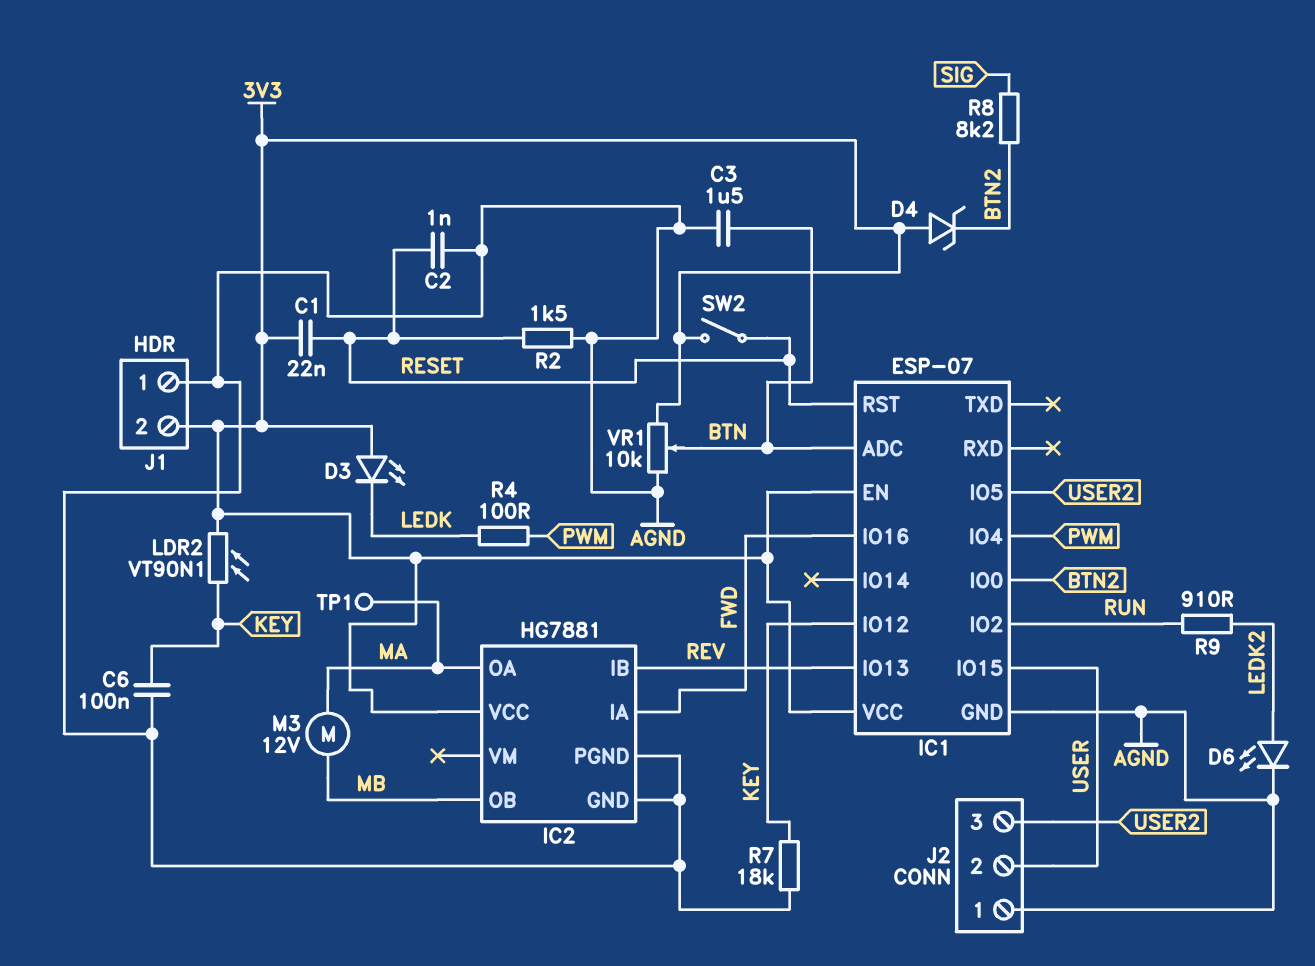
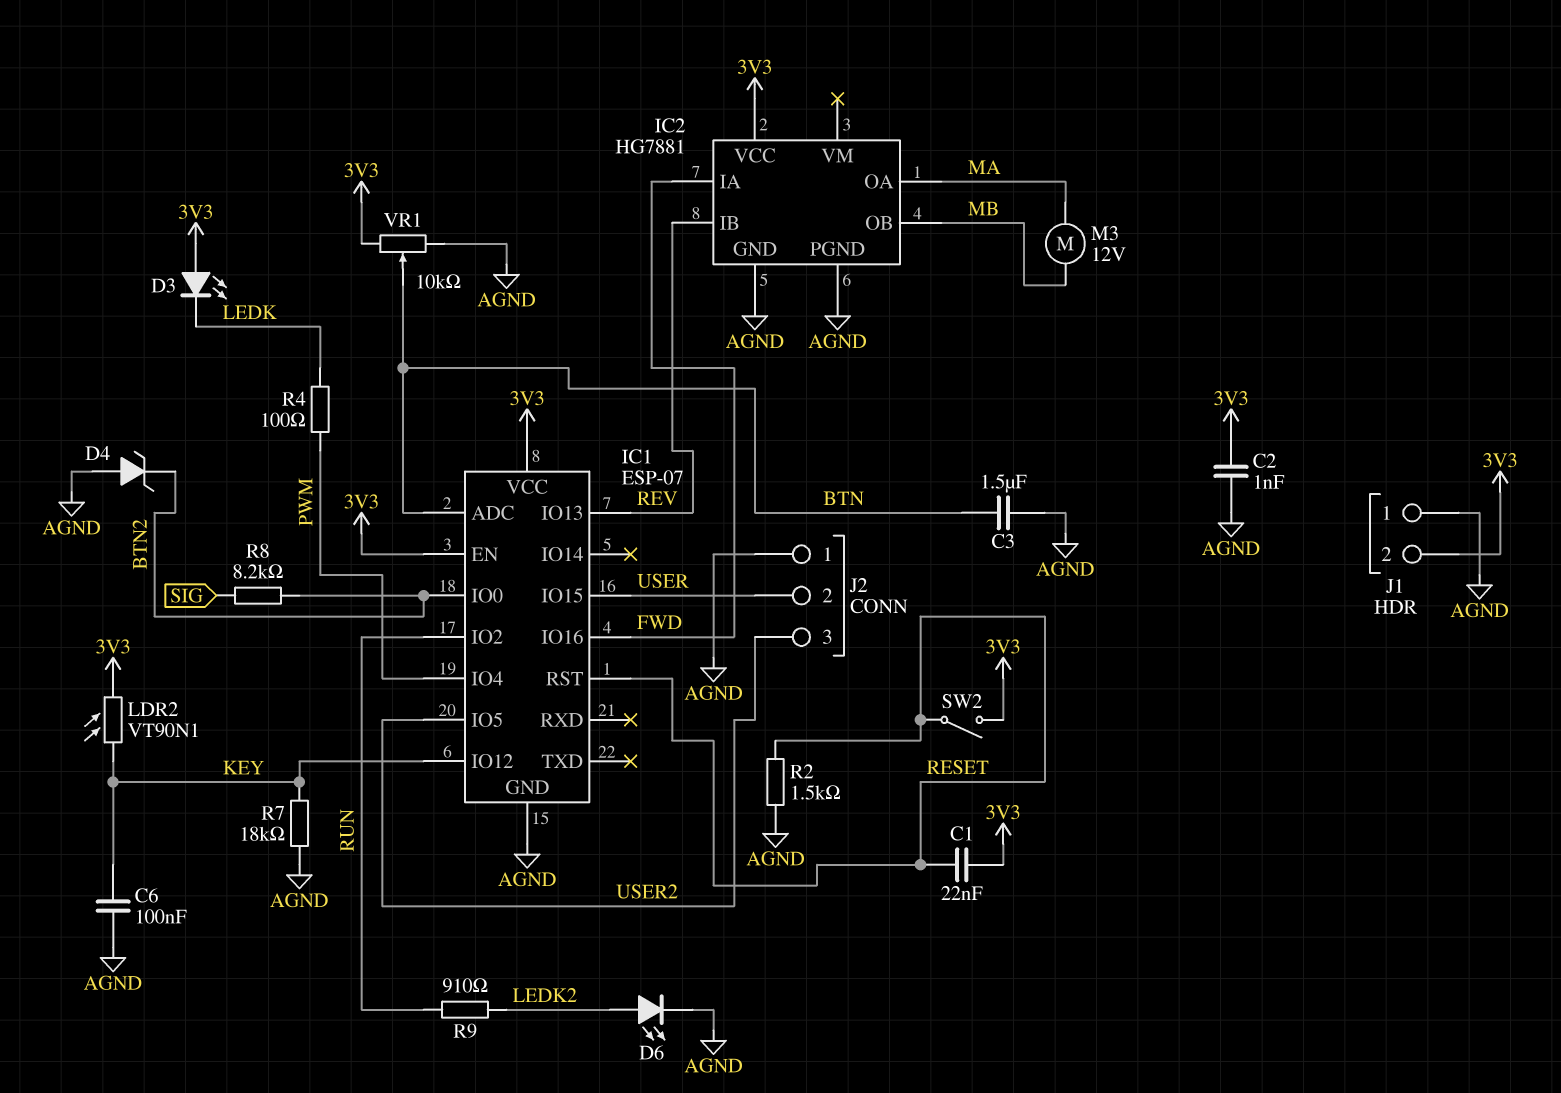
C2: 1nF (AGND, RESET) -> 1nF (3V3, AGND)
D4: zener (A 3V3, K BTN2) -> zener (A AGND, K BTN2)
TP1: test point (MA) -> none

